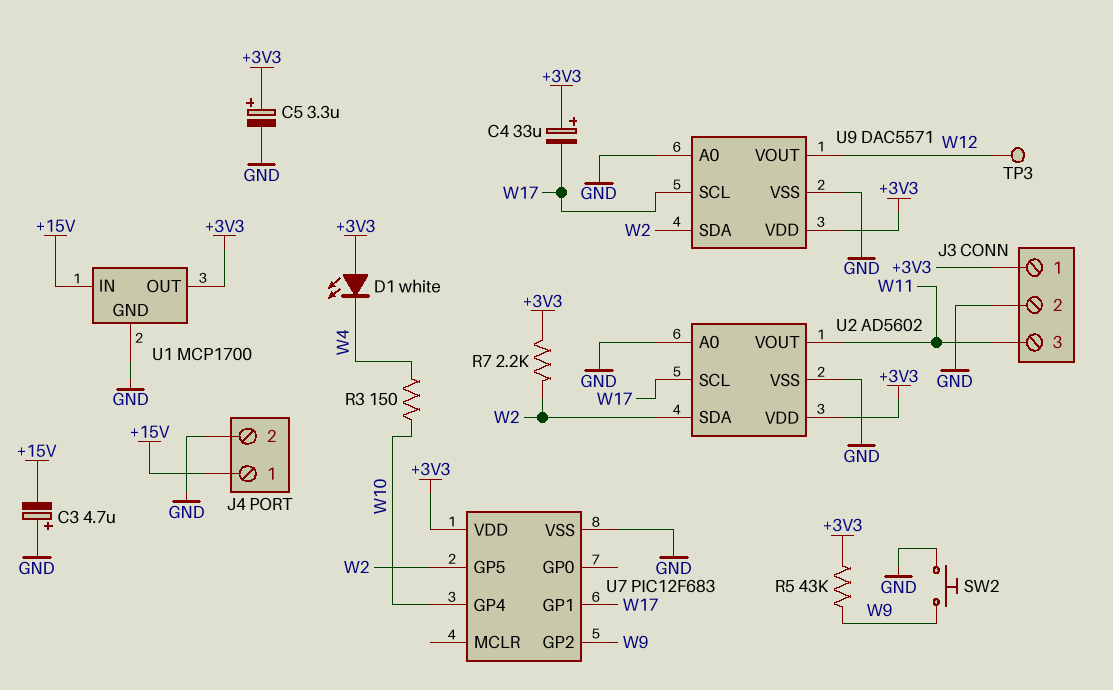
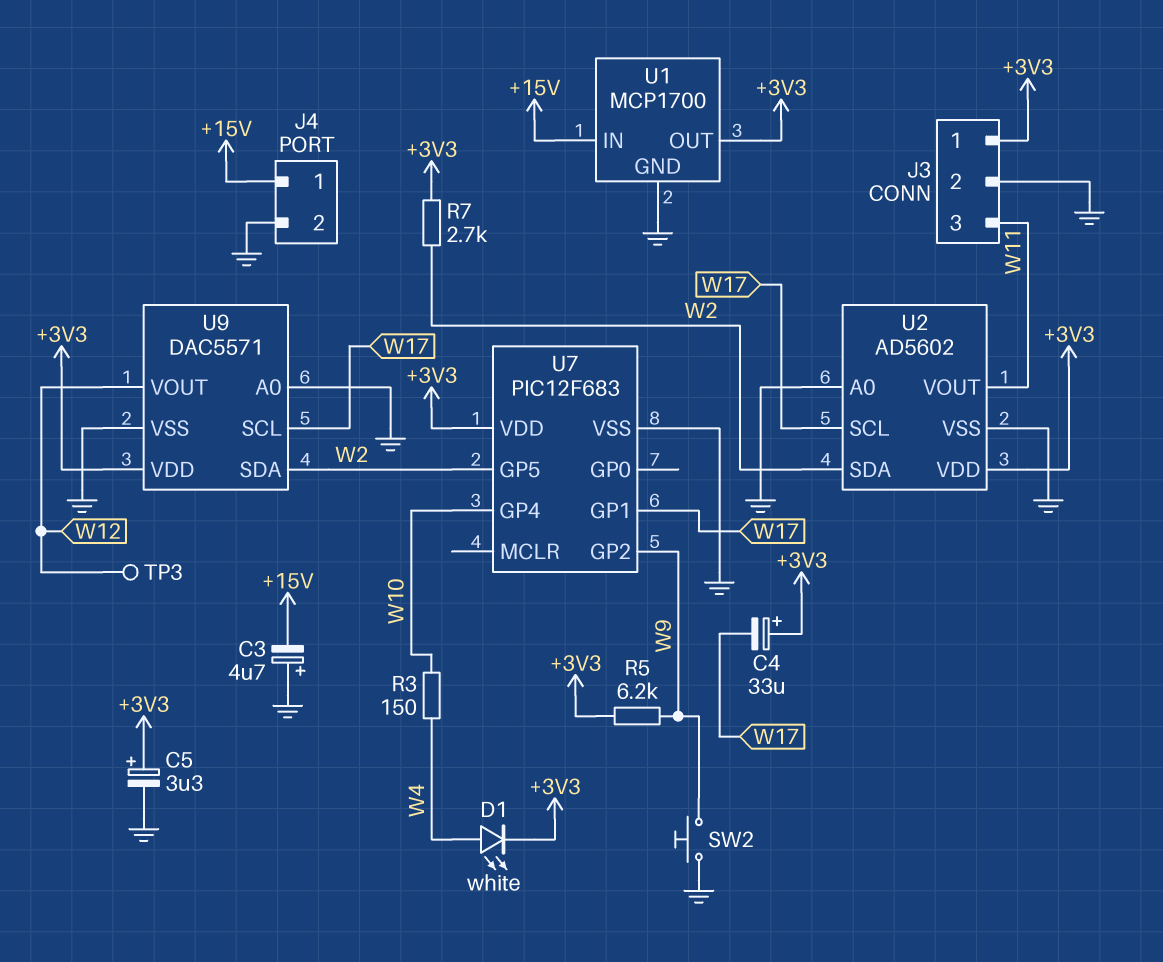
D1: LED white (A +3V3, K W4) -> LED white (A W4, K +3V3)
R5: 43k (+3V3, W9) -> 6.2k (+3V3, W9)
R7: 2.2k (+3V3, W2) -> 2.7k (+3V3, W2)

